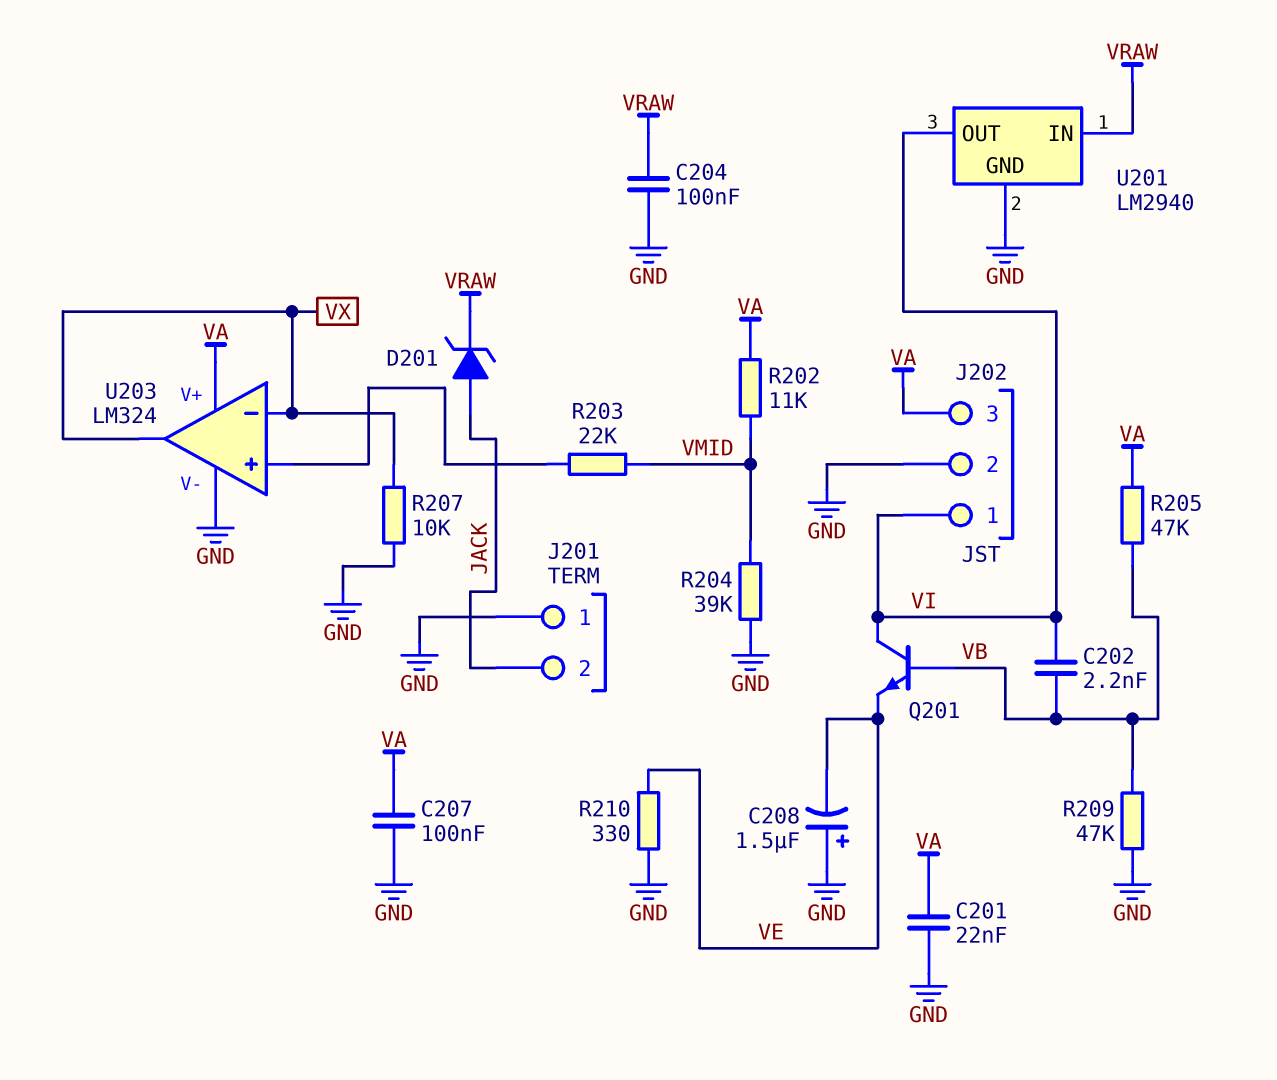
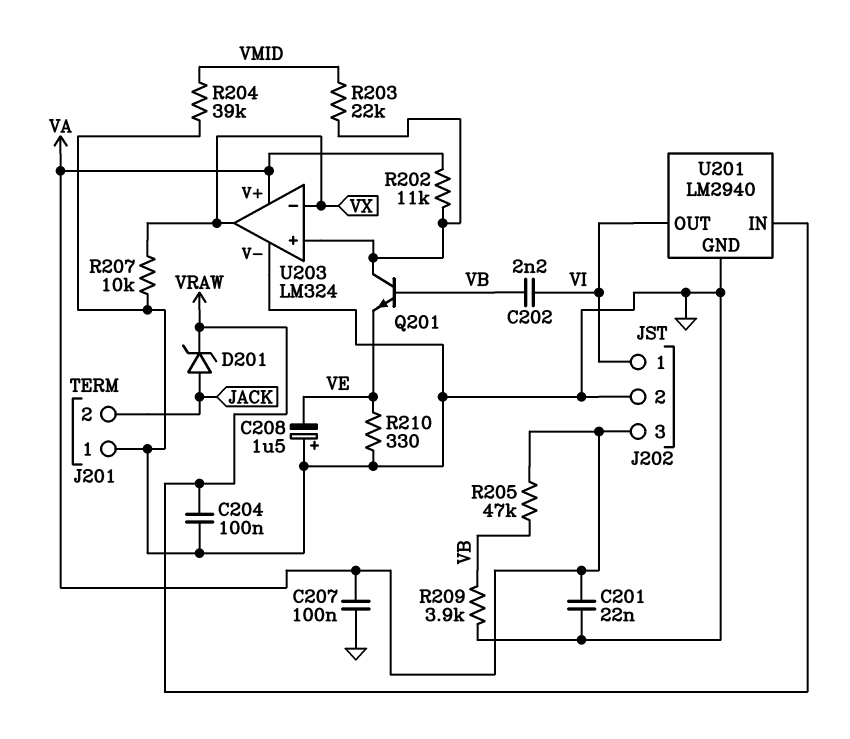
Q201: NPN (B VB, C VI, E VE) -> NPN (B VB, C U203/in+, E VE)
R202: 11k (VA, VMID) -> 11k (U203/in+, VA)
R209: 47k (GND, VB) -> 3.9k (GND, VB)

